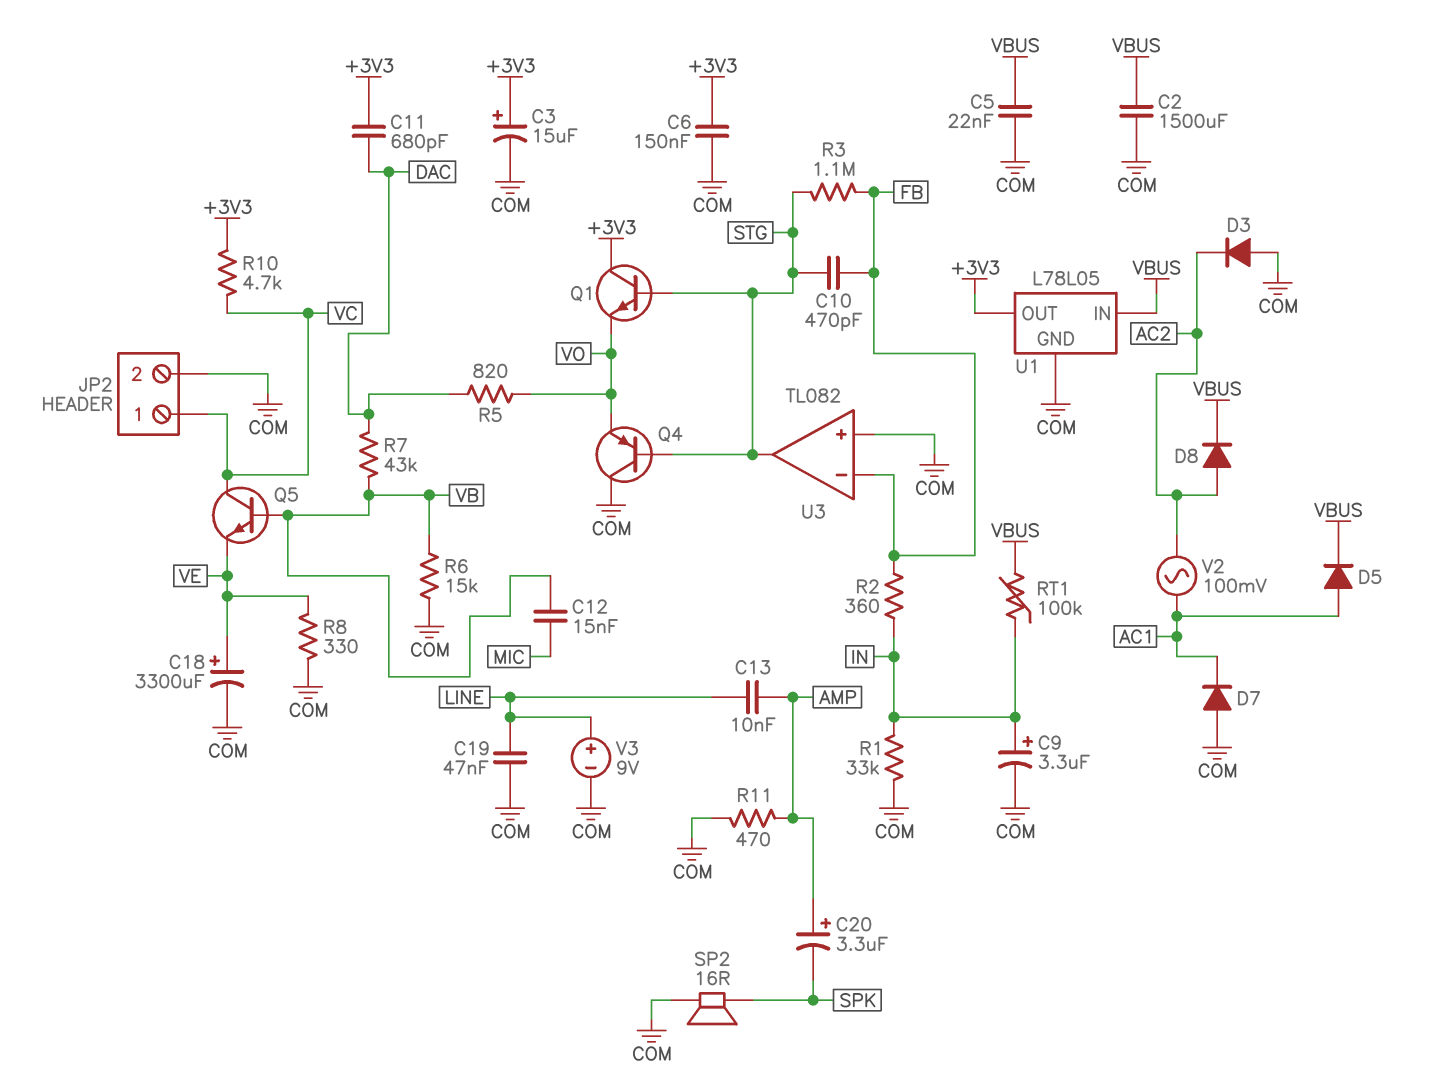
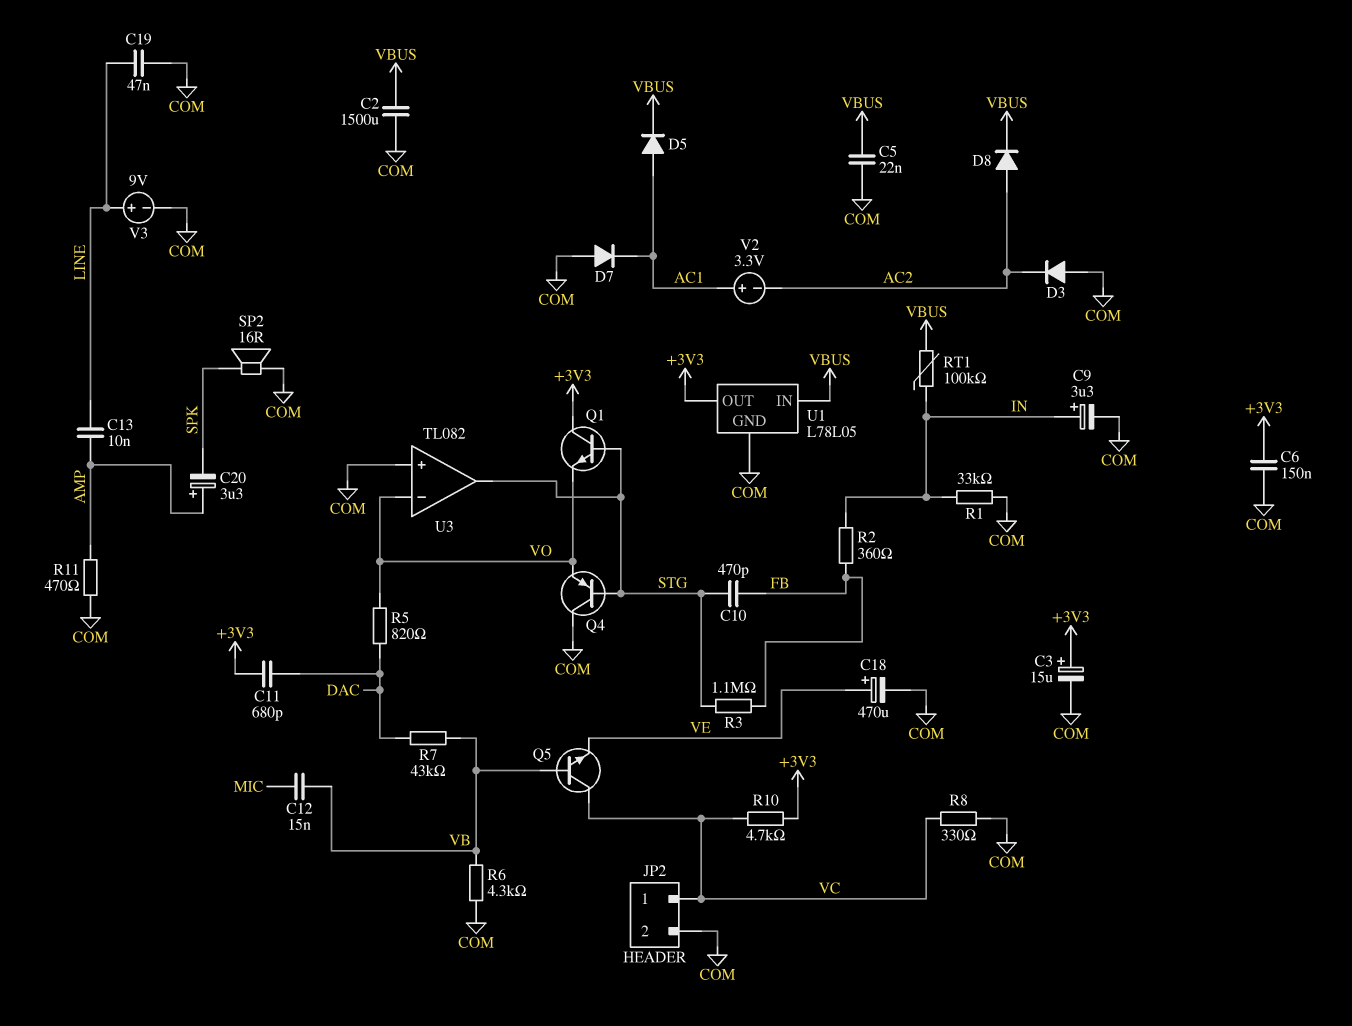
C18: 3300uF (plus VE, minus COM) -> 470uF (plus VE, minus COM)
R6: 15k (COM, VB) -> 4.3k (COM, VB)
R8: 330 (COM, VE) -> 330 (COM, VC)
U3 pin in-: FB -> VO
V2: AC 100mV (AC1, AC2) -> 3.3V (plus AC1, minus AC2)

